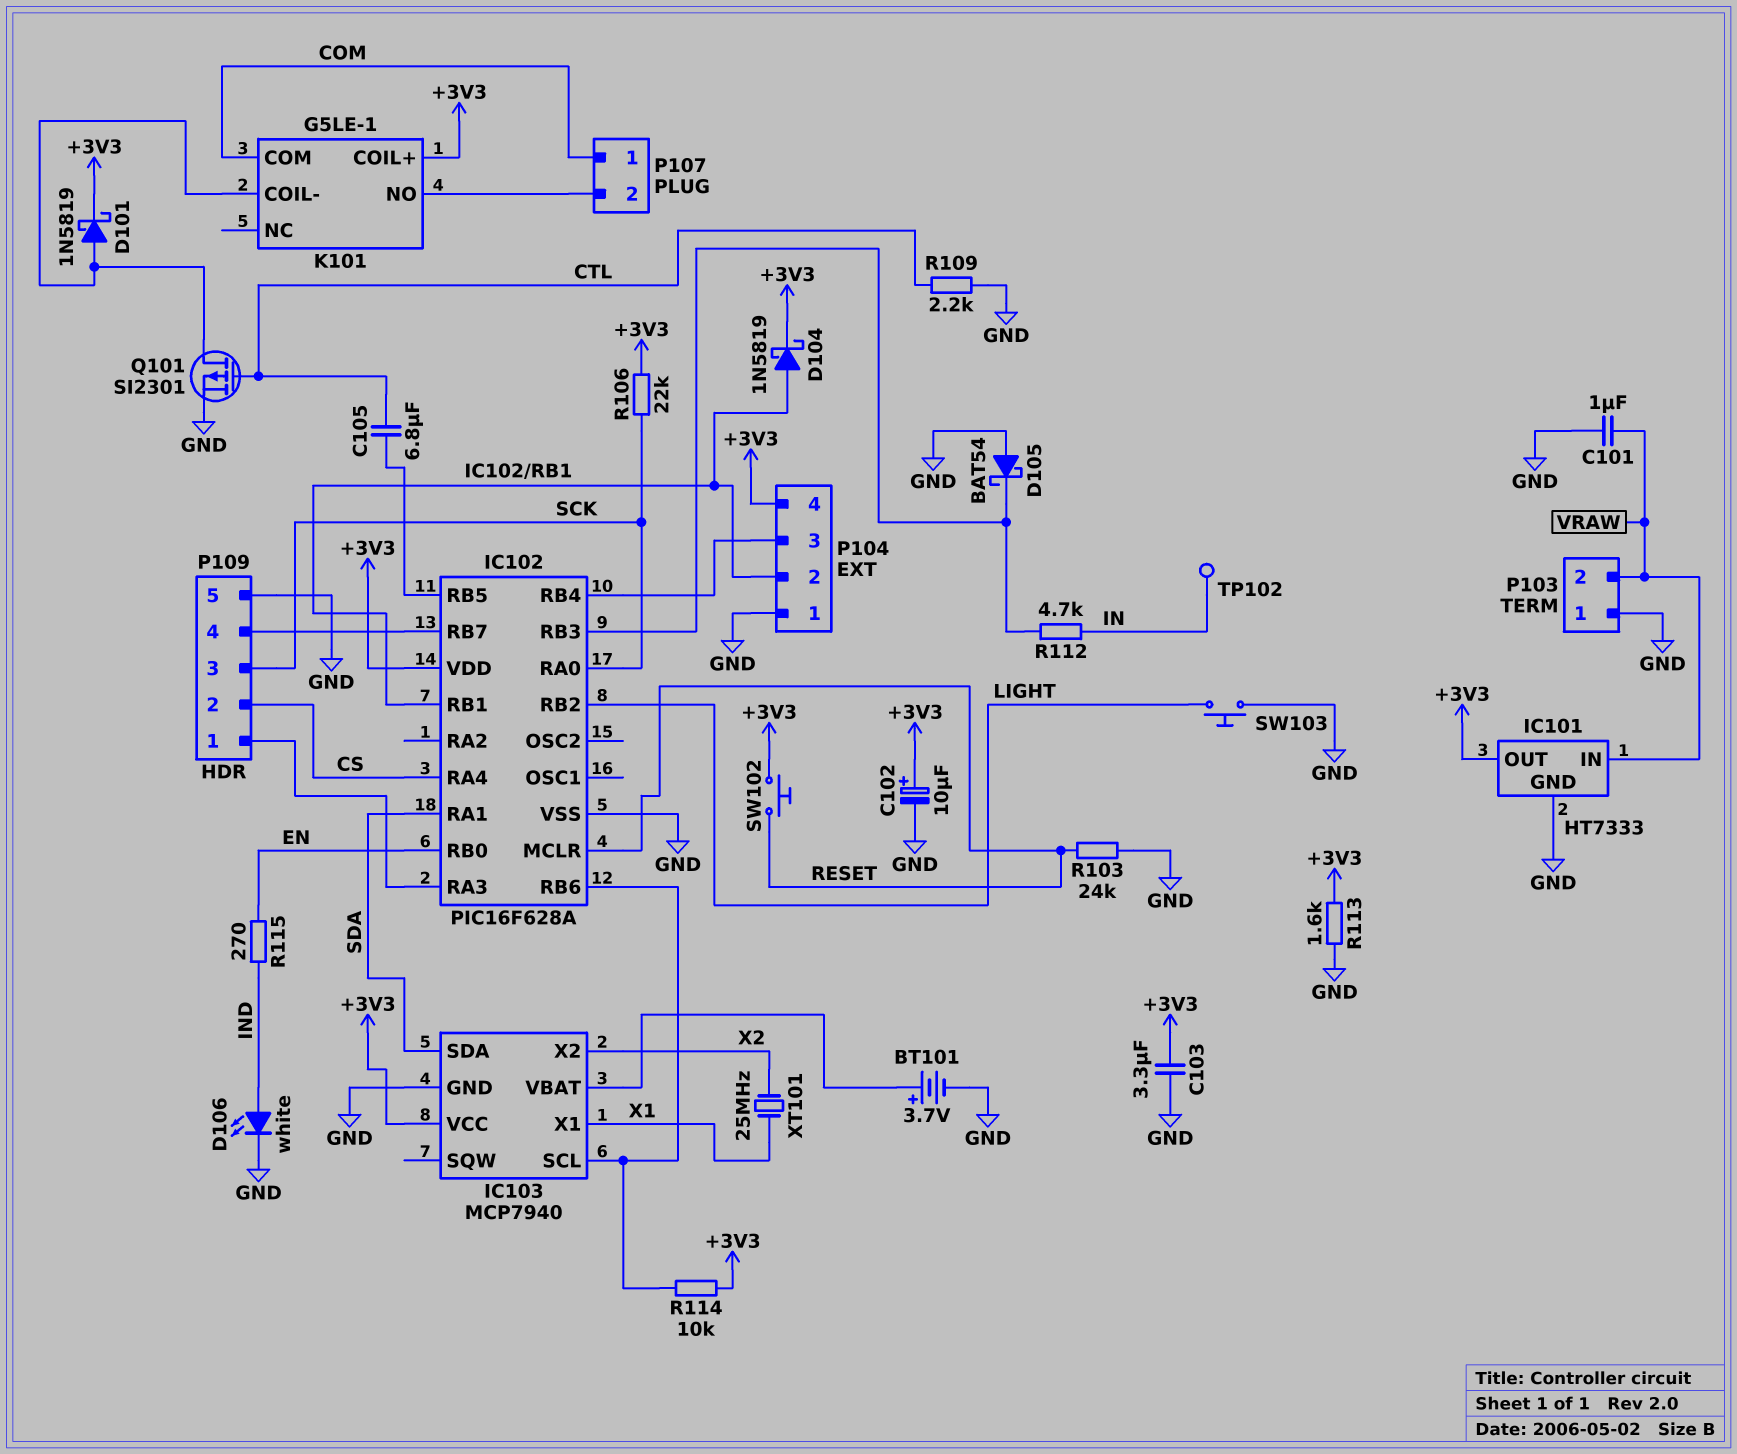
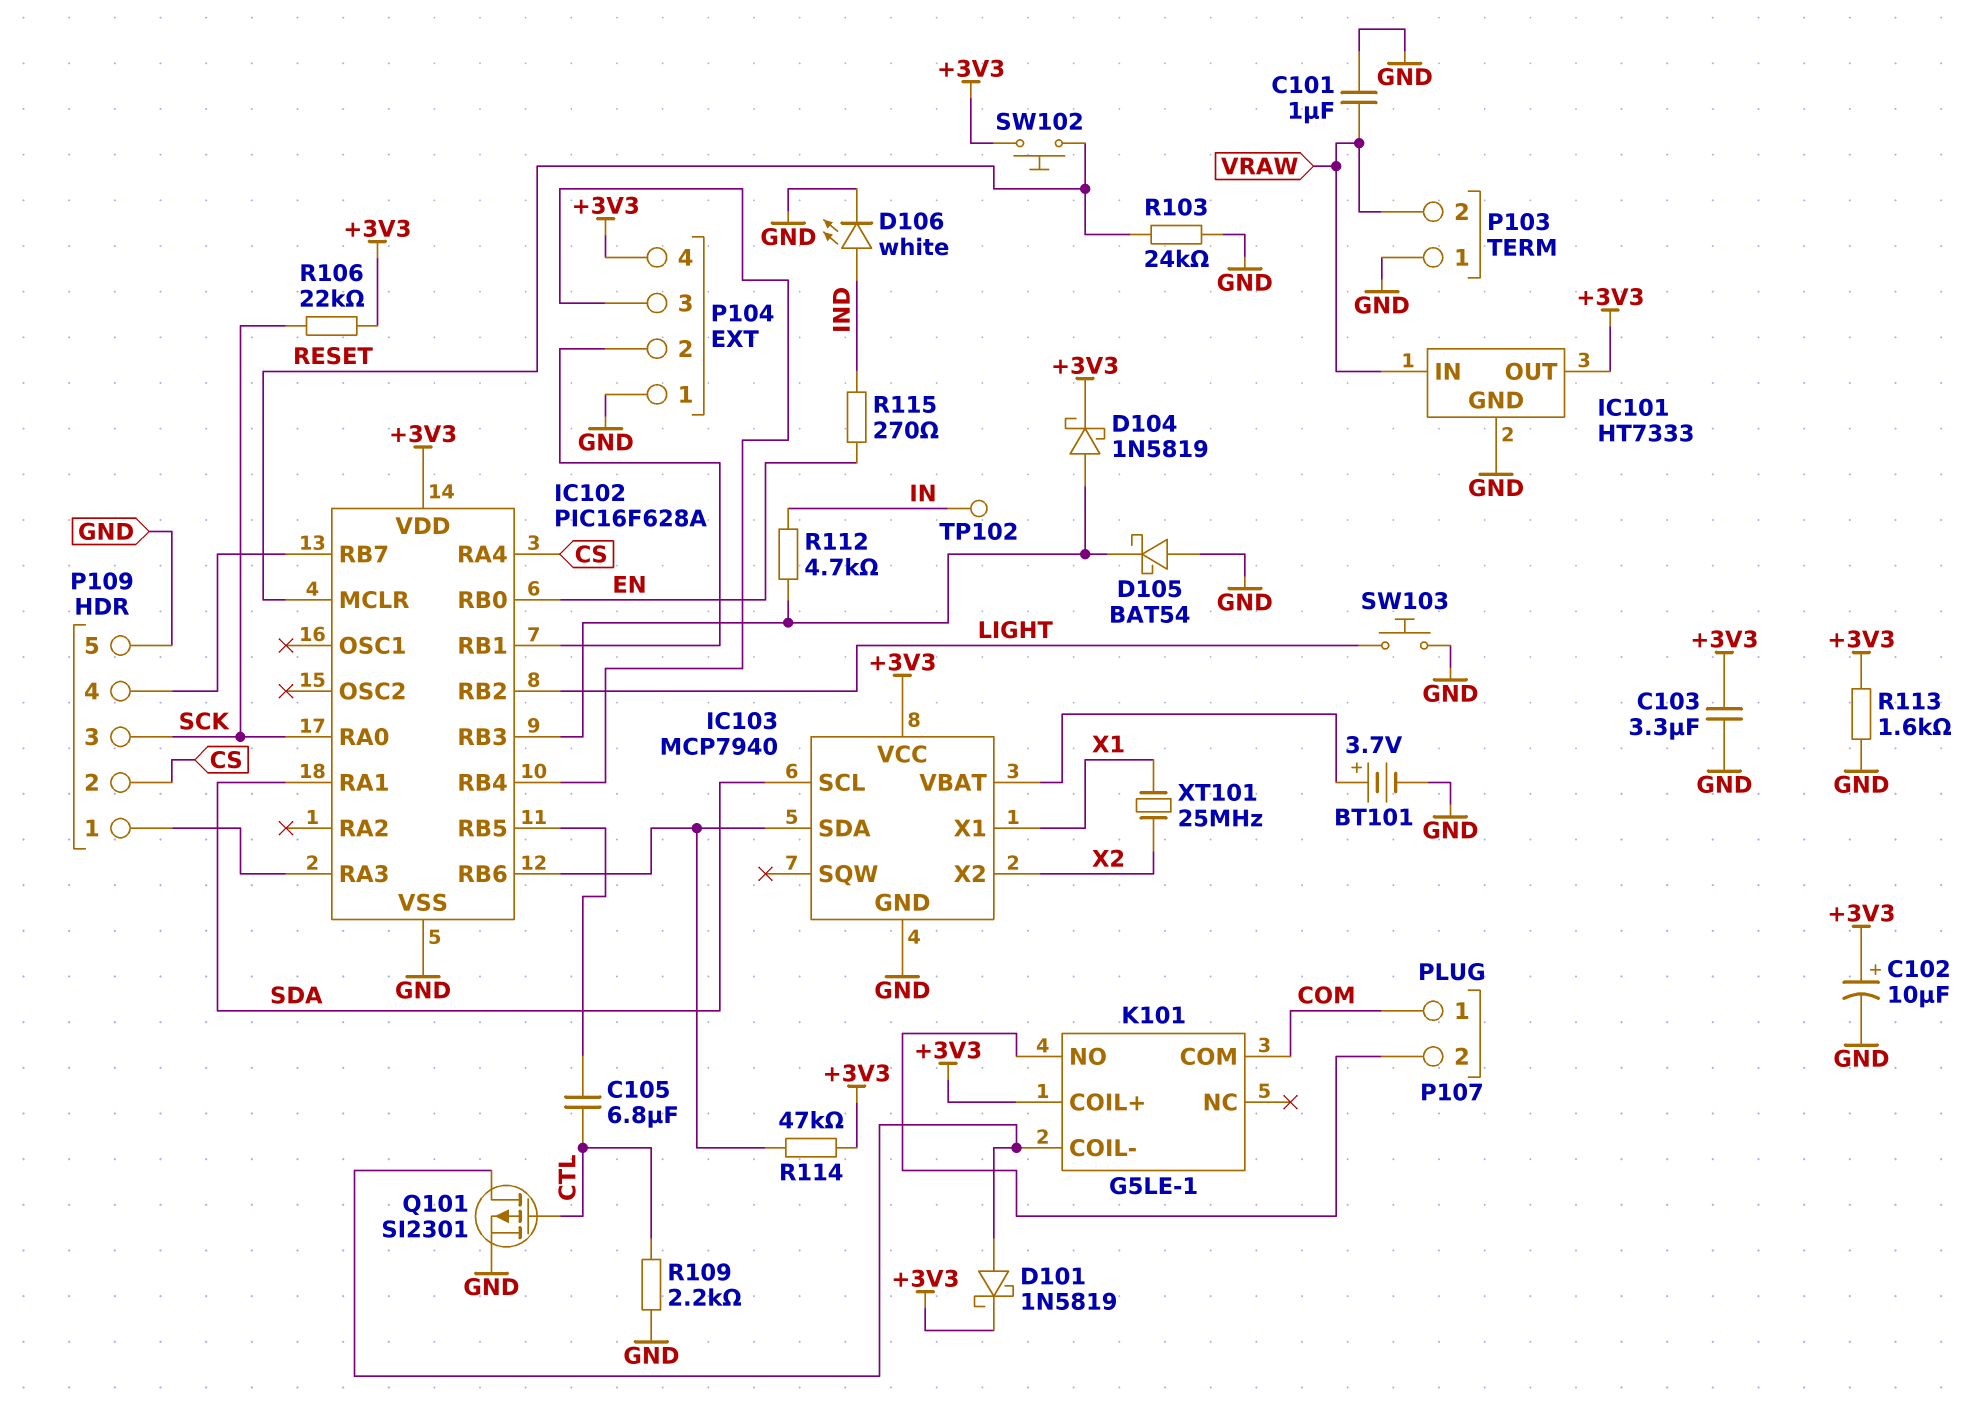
D104: schottky 1N5819 (A IC102/RB1, K +3V3) -> schottky 1N5819 (A IC102/RB3, K +3V3)
IC103 pin SCL: IC102/RB6 -> SDA
IC103 pin SDA: SDA -> IC102/RB6
R114: 10k (+3V3, IC102/RB6) -> 47k (+3V3, IC102/RB6)

